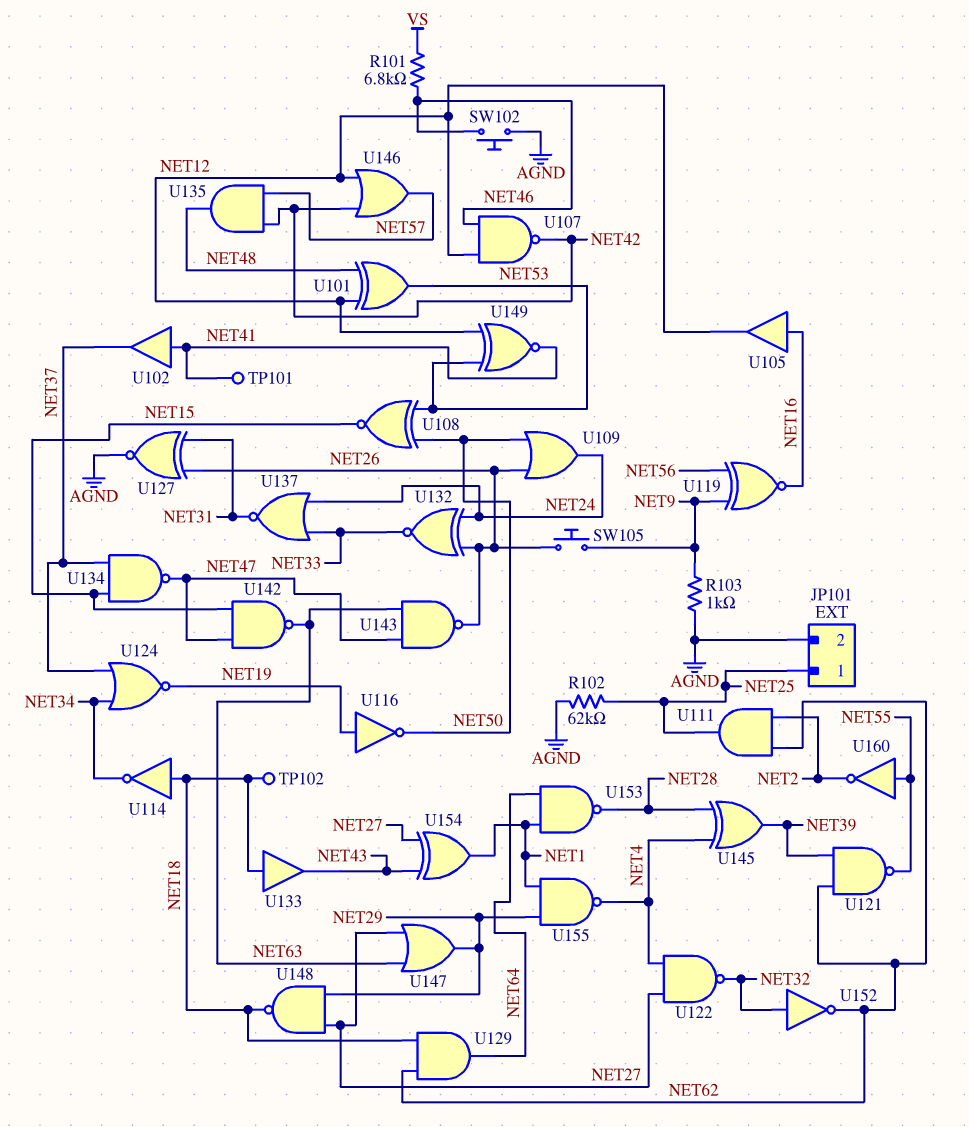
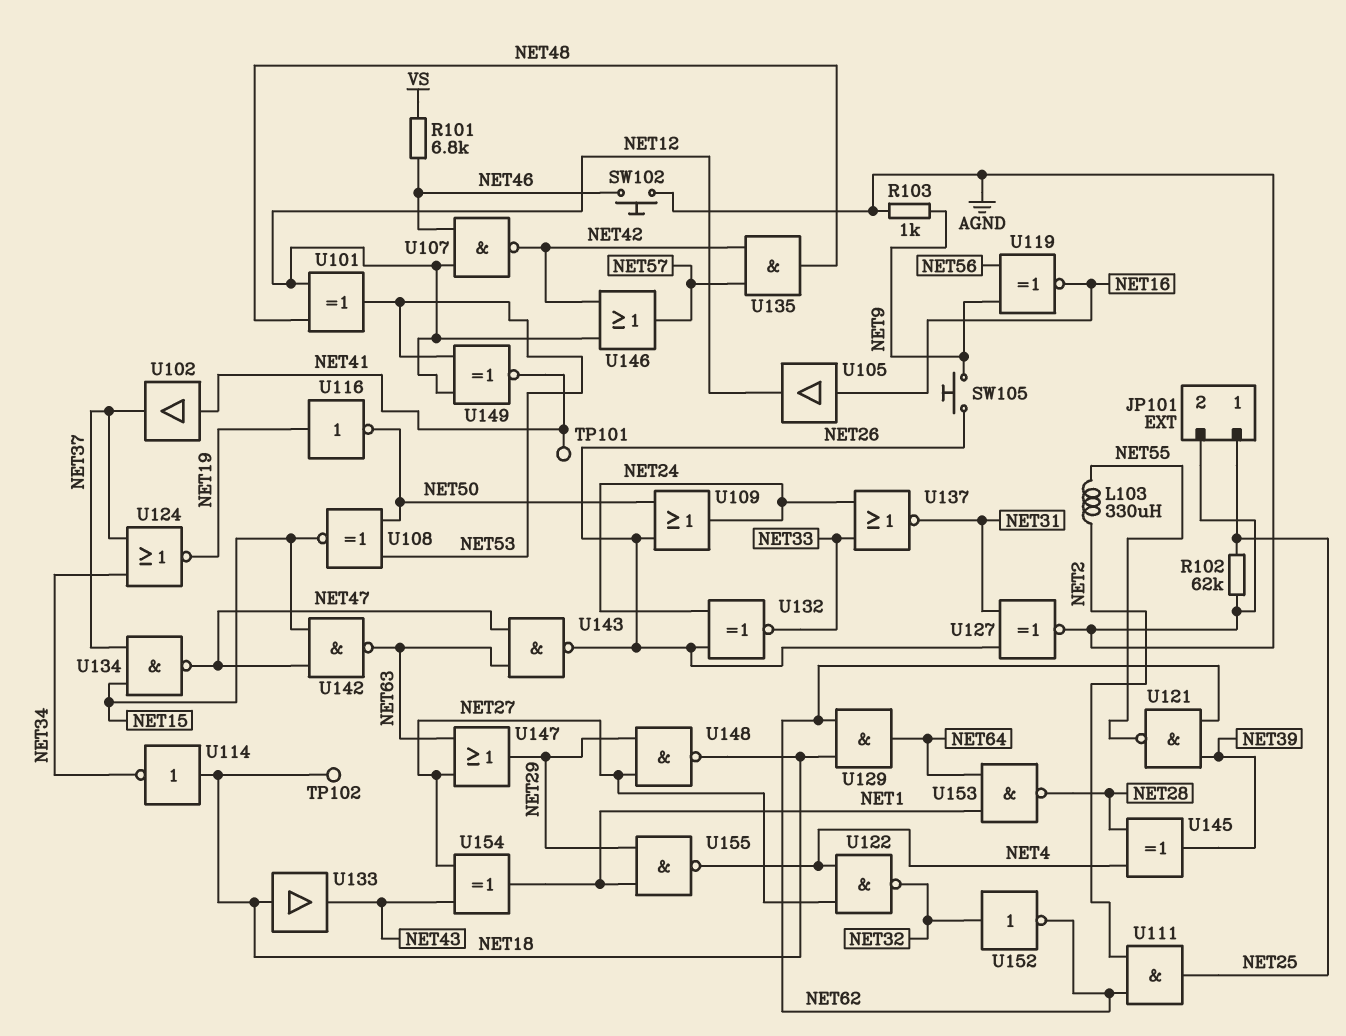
L103: none -> 330uH (NET2, NET55)
U160: NOT (in NET55, out NET2) -> none

